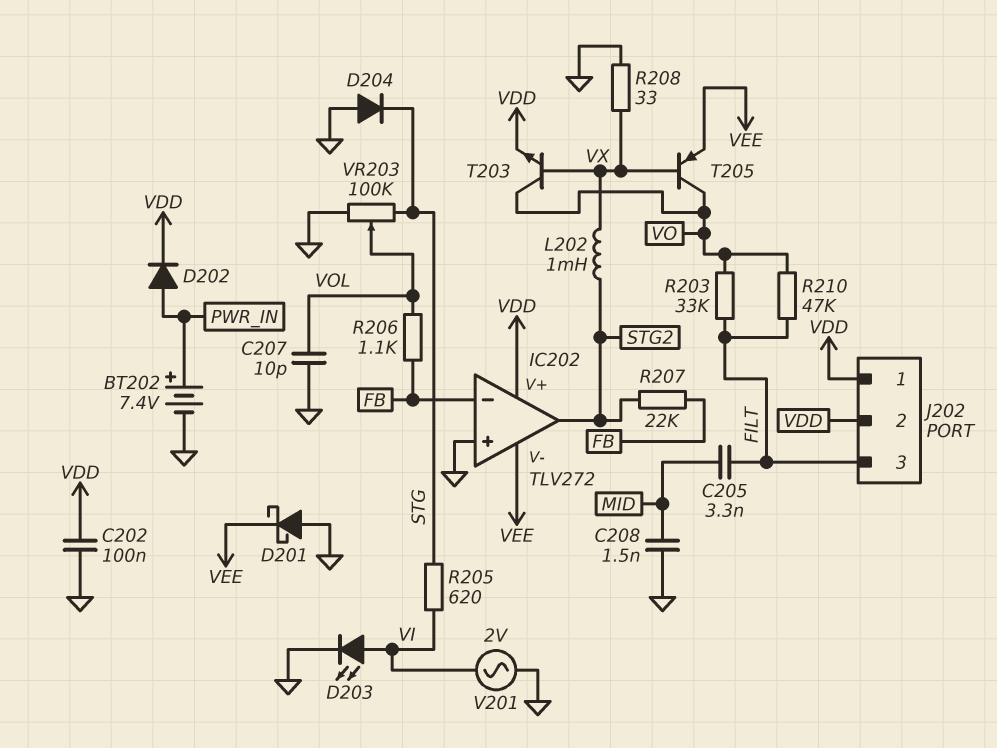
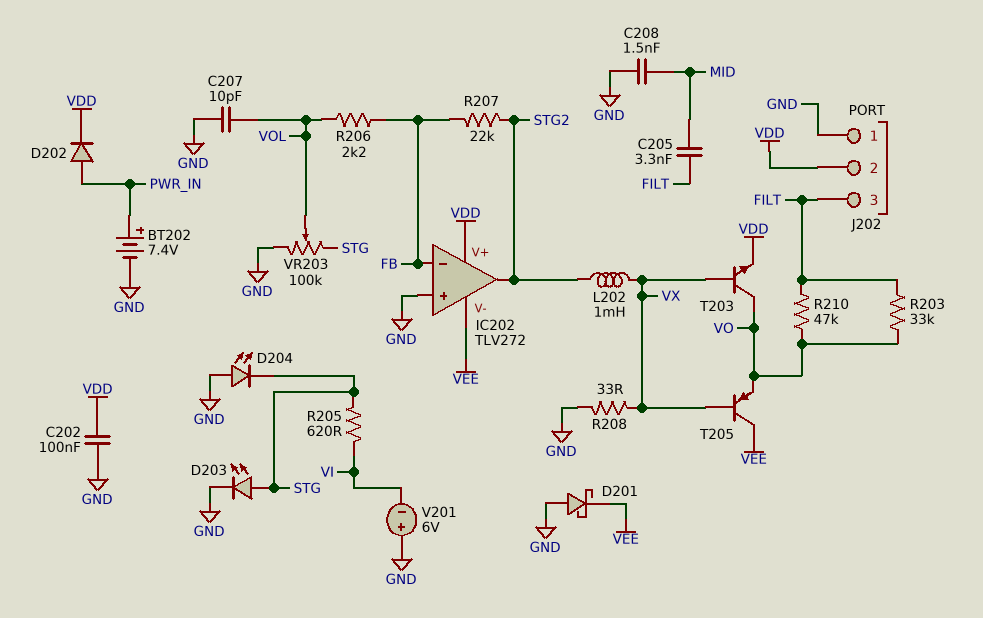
D203: LED (A VI, K GND) -> LED (A STG, K GND)
D204: diode (A GND, K STG) -> LED (A GND, K STG)
J202 pin 1: VDD -> GND
R206: 1.1k (FB, VOL) -> 2.2k (FB, VOL)
T205: PNP (B VX, C VO, E VEE) -> PNP (B VX, C VEE, E VO)
V201: AC 2V (GND, VI) -> 6V (plus GND, minus VI)

